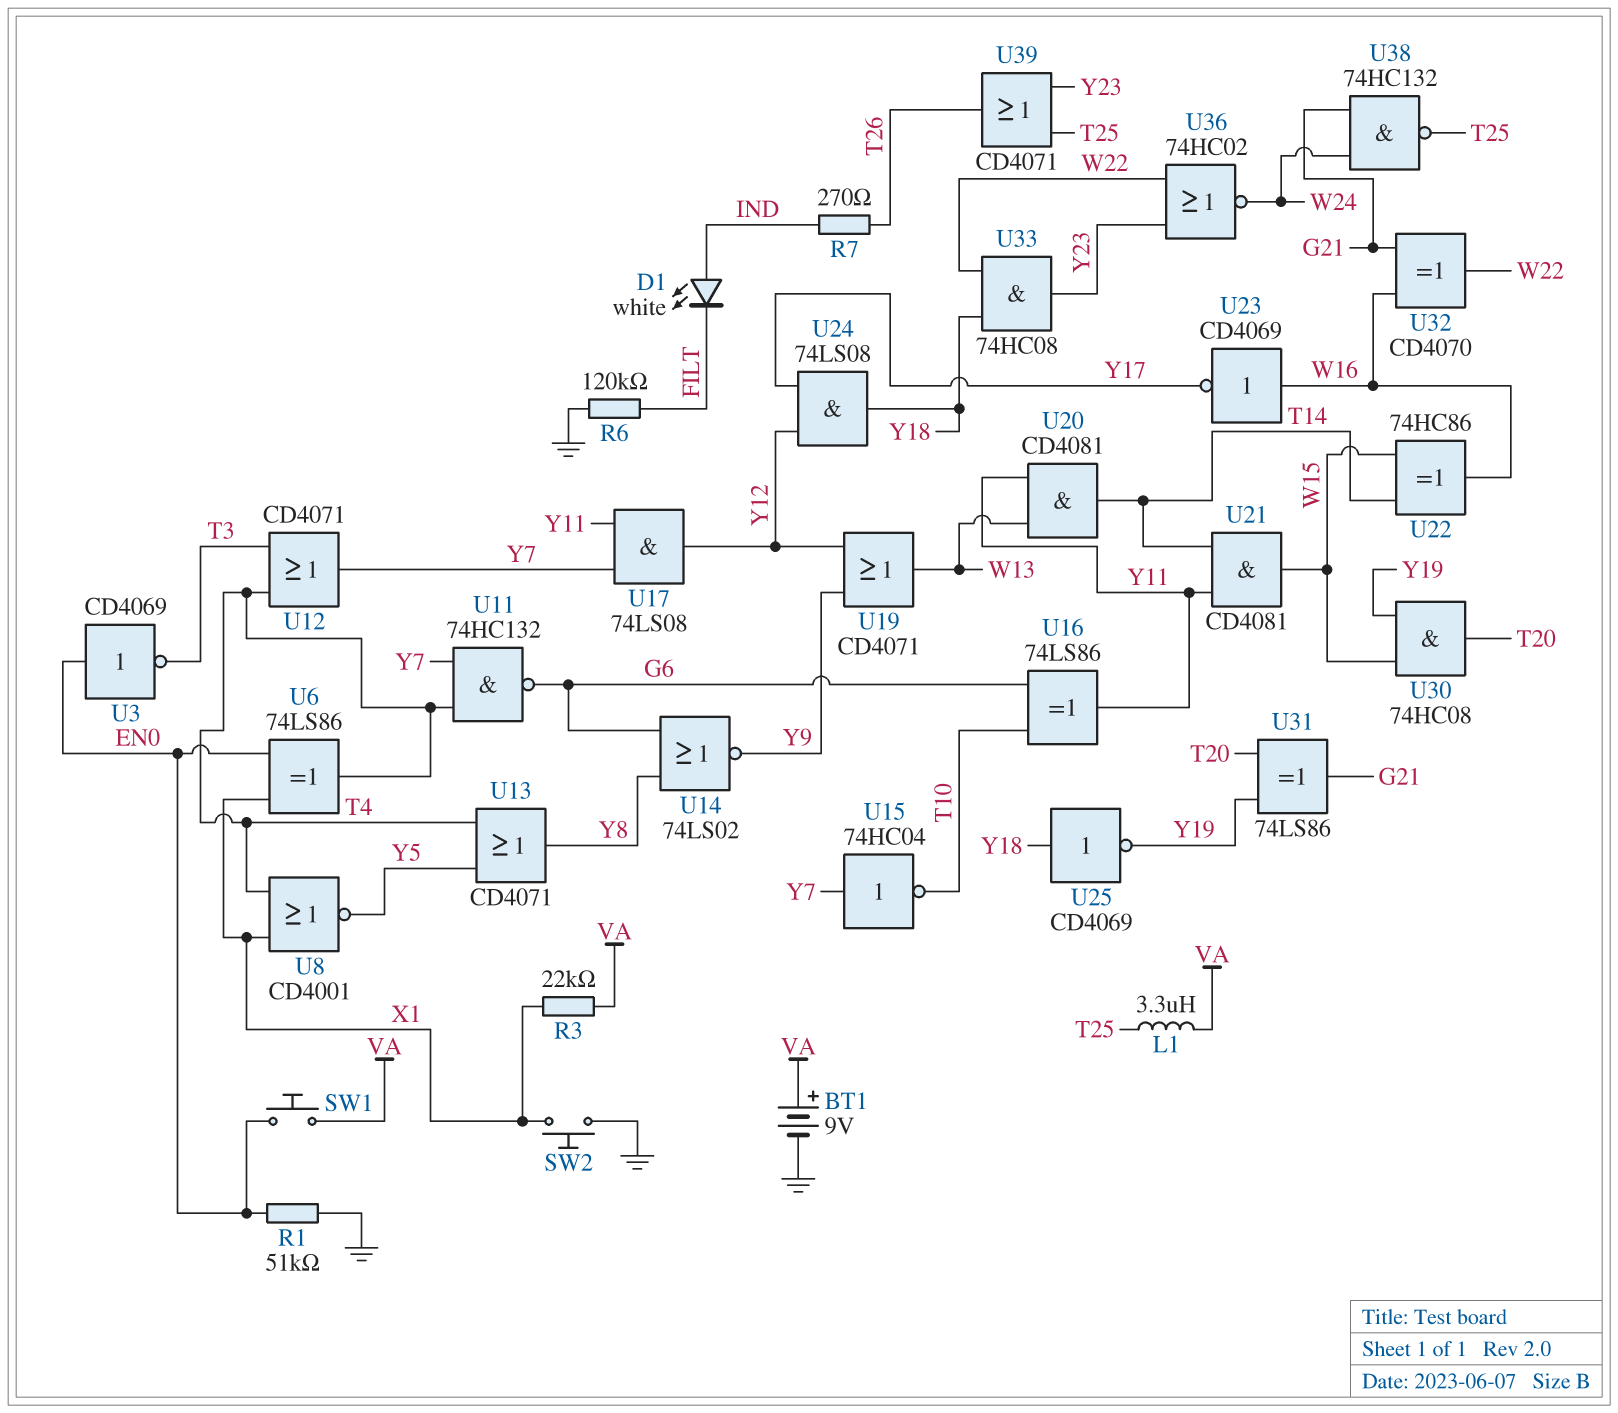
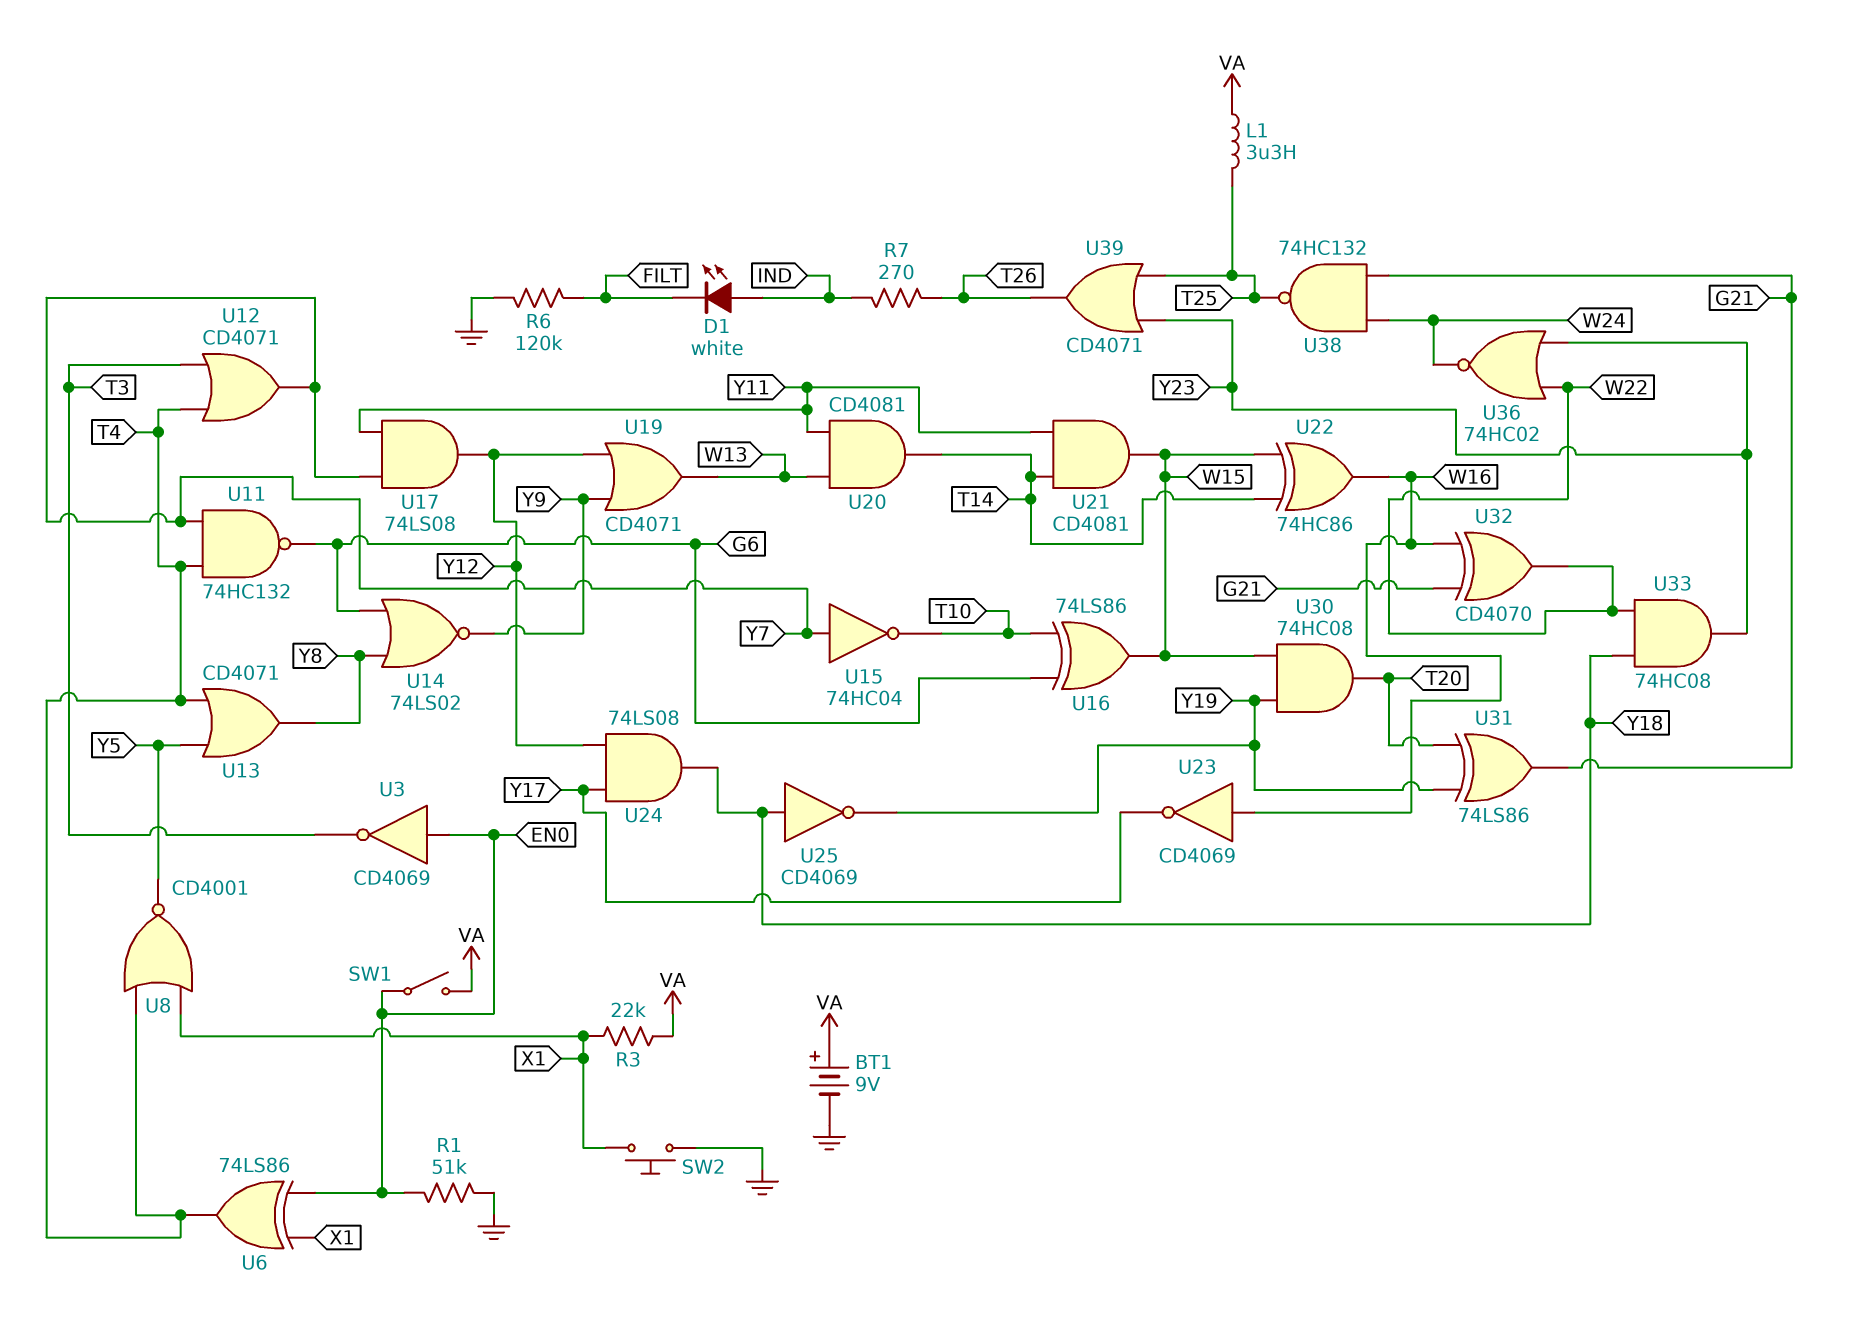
SW1: button (EN0, VA) -> switch (EN0, VA)
U16: XOR 74LS86 (in G6, in T10, out Y11) -> XOR 74LS86 (in G6, in T10, out W15)

